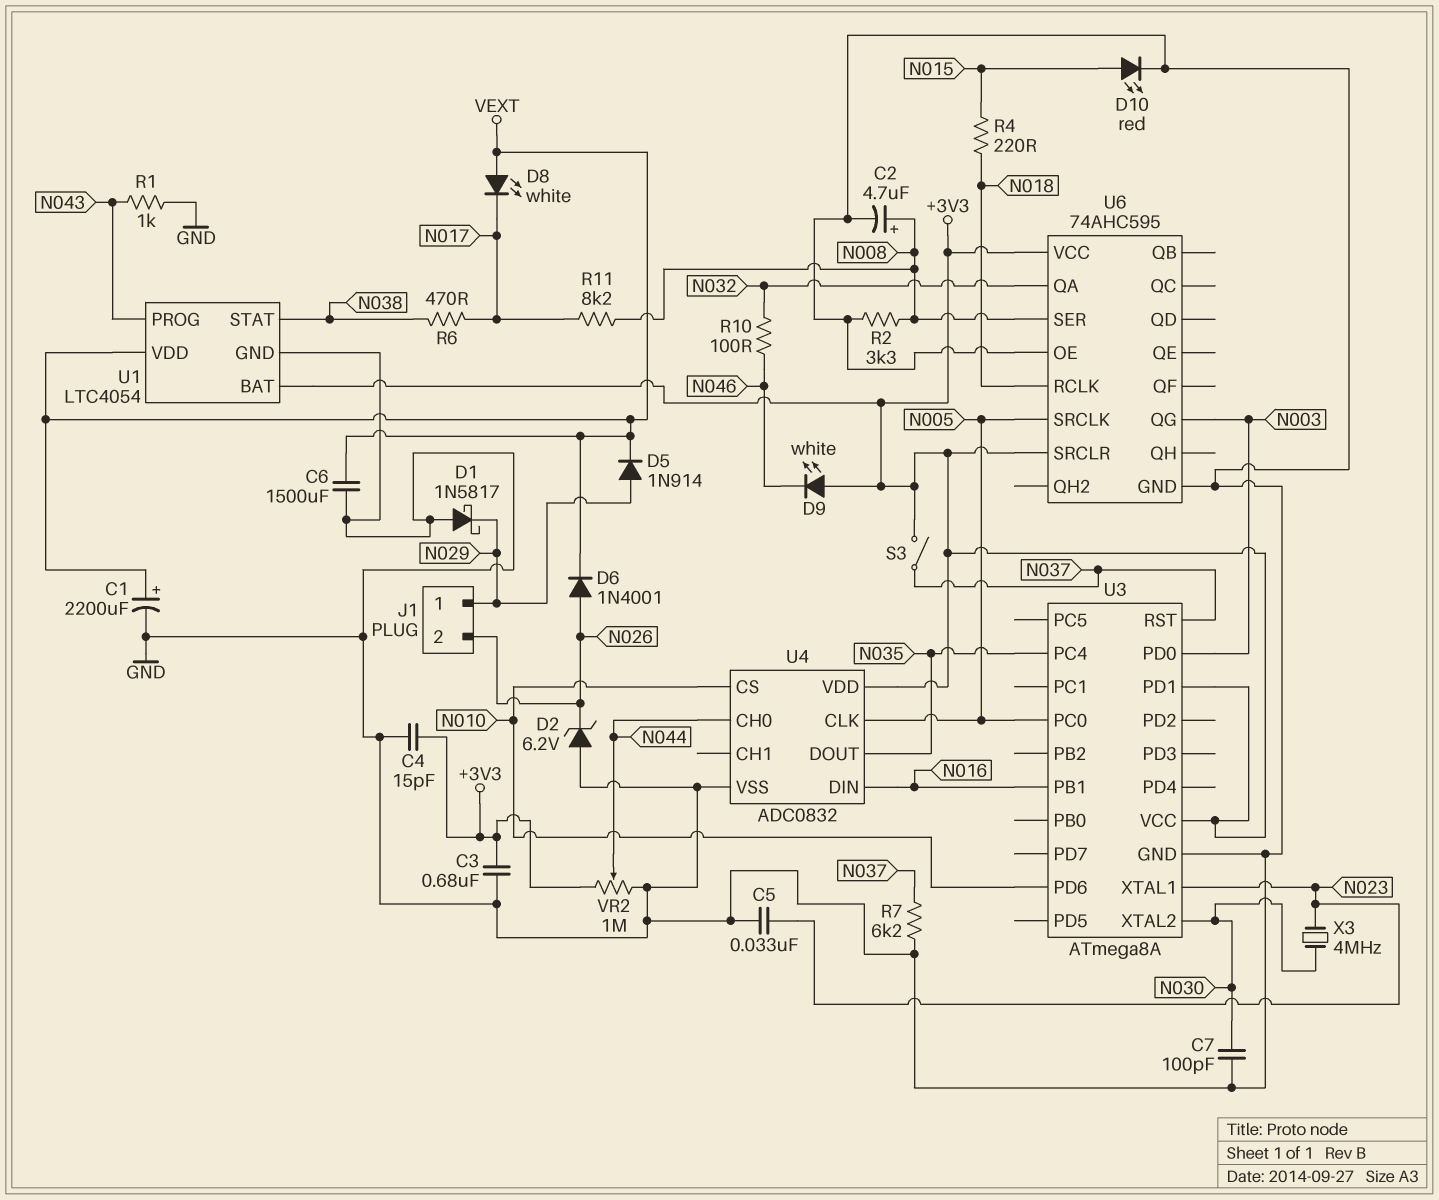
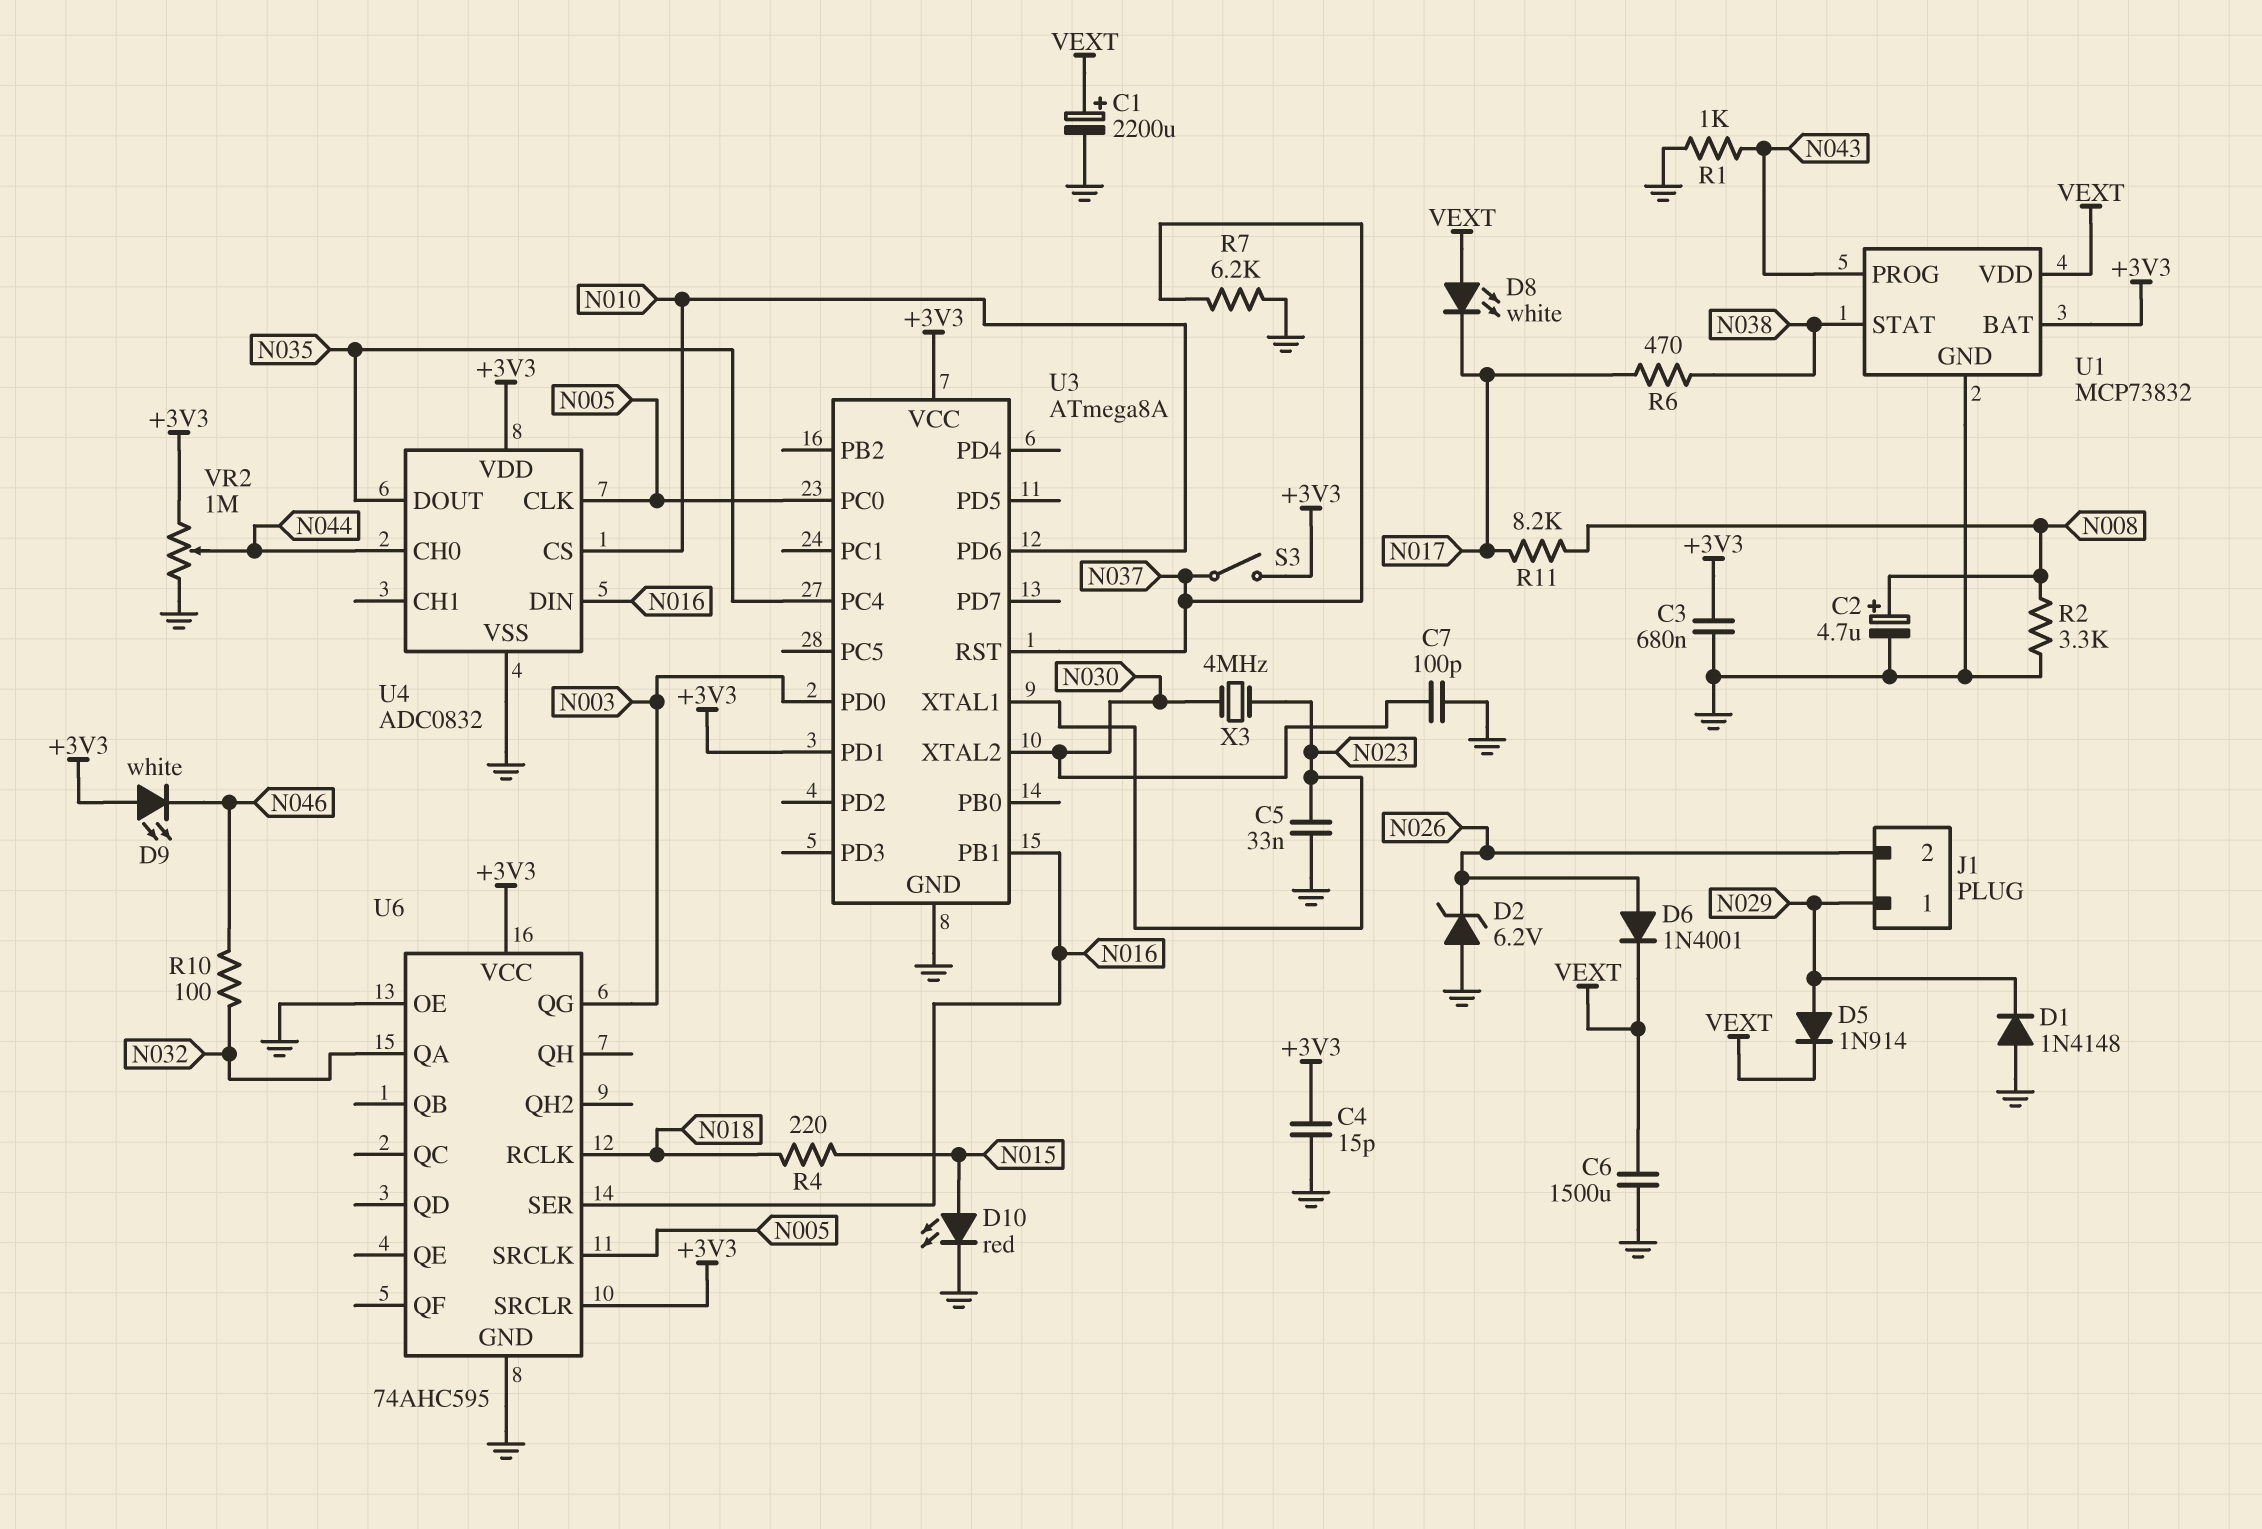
D1: schottky 1N5817 (A GND, K N029) -> diode 1N4148 (A GND, K N029)
U1: LTC4054 -> MCP73832
U6 pin SER: N008 -> N016

